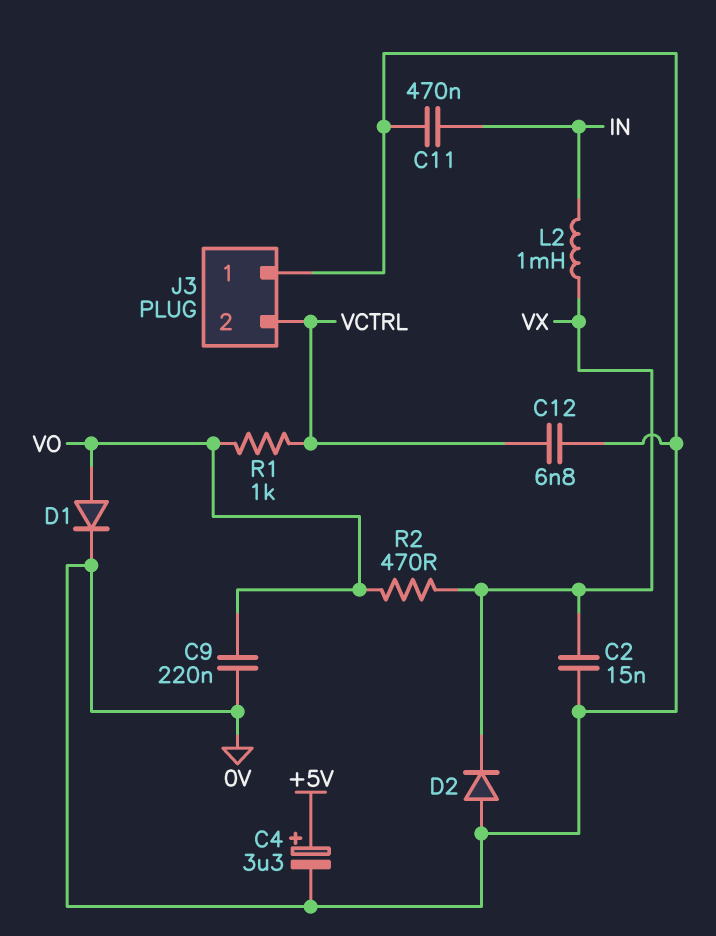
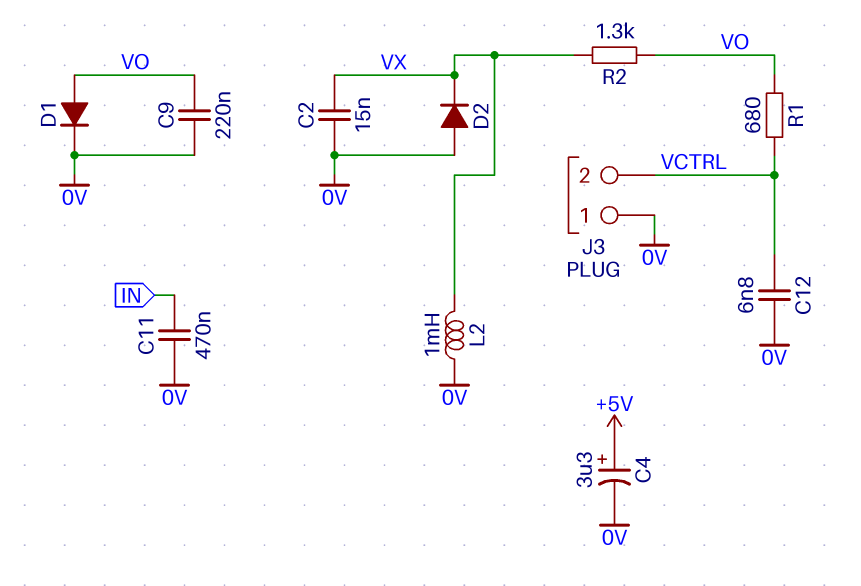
L2: 1mH (IN, VX) -> 1mH (0V, VX)
R1: 1k (VCTRL, VO) -> 680 (VCTRL, VO)
R2: 470 (VO, VX) -> 1.3k (VO, VX)

